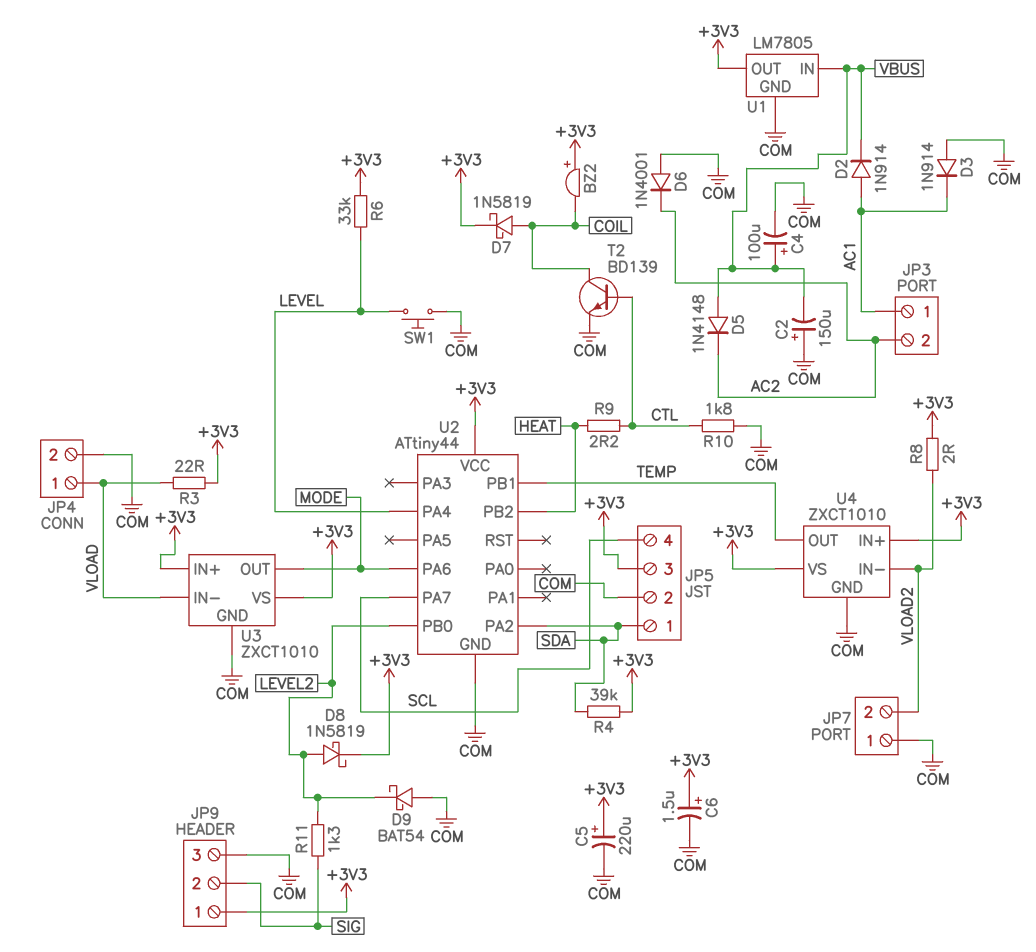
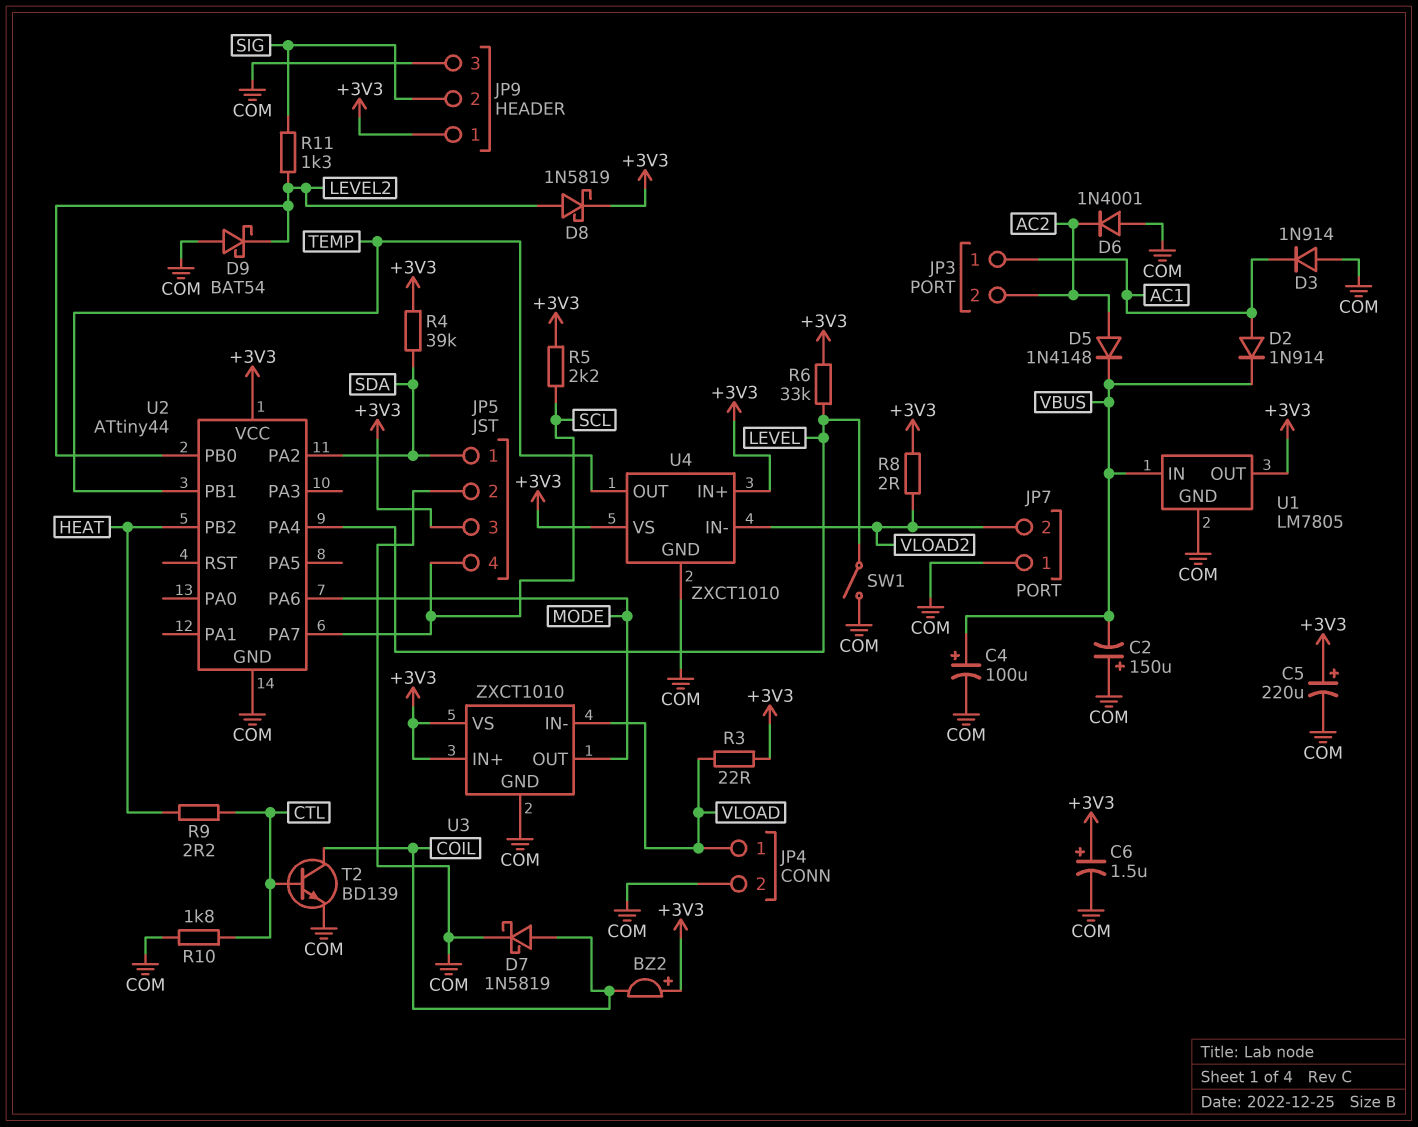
D5: diode 1N4148 (A VBUS, K AC2) -> diode 1N4148 (A AC2, K VBUS)
D7: schottky 1N5819 (A COIL, K +3V3) -> schottky 1N5819 (A COIL, K COM)
R5: none -> 2.2k (+3V3, SCL)
SW1: button (COM, LEVEL) -> switch (COM, LEVEL)

